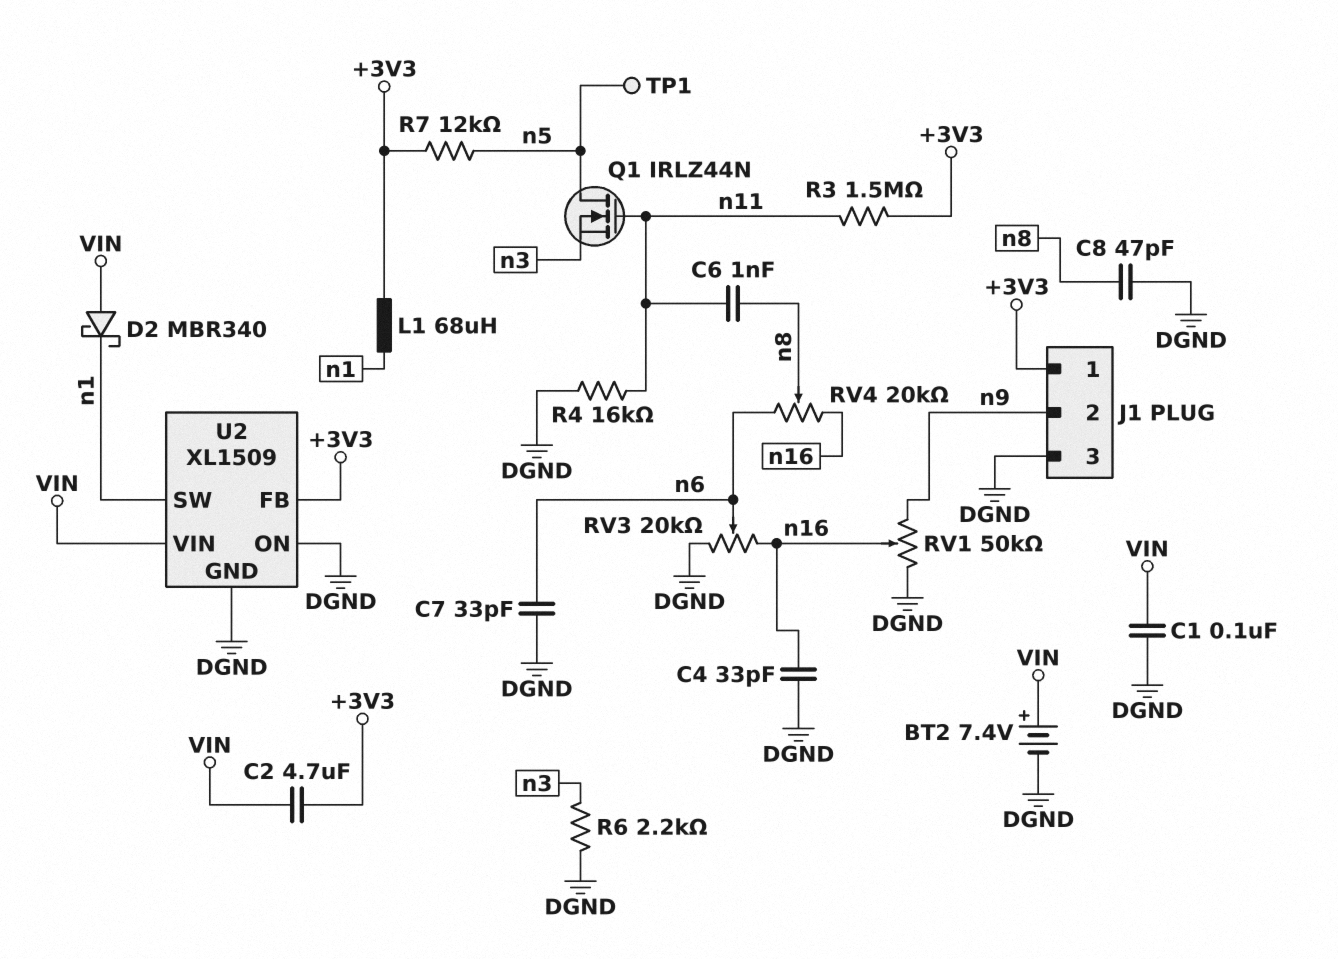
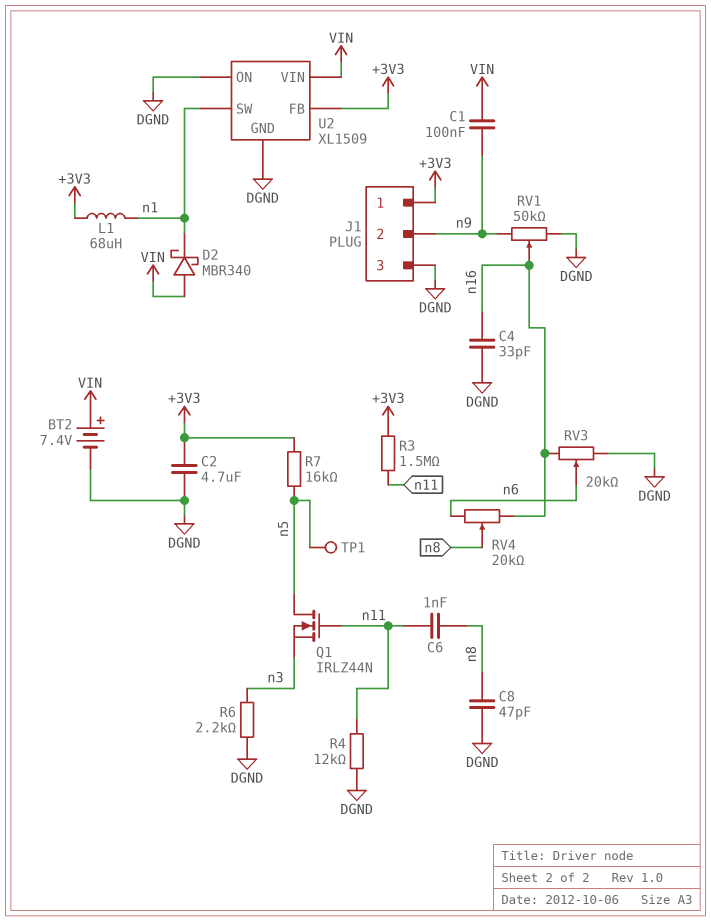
C1: 100nF (DGND, VIN) -> 100nF (VIN, n9)
C2: 4.7uF (+3V3, VIN) -> 4.7uF (+3V3, DGND)
C7: 33pF (DGND, n6) -> none
R4: 16k (DGND, n11) -> 12k (DGND, n11)
R7: 12k (+3V3, n5) -> 16k (+3V3, n5)

